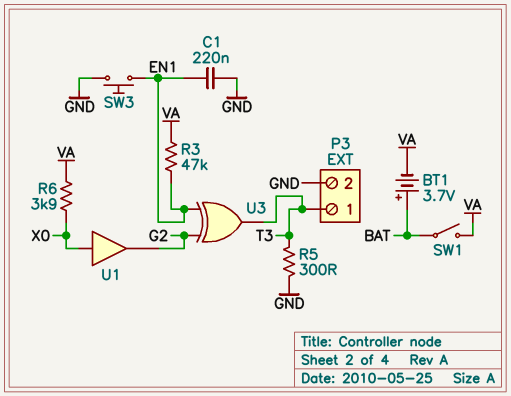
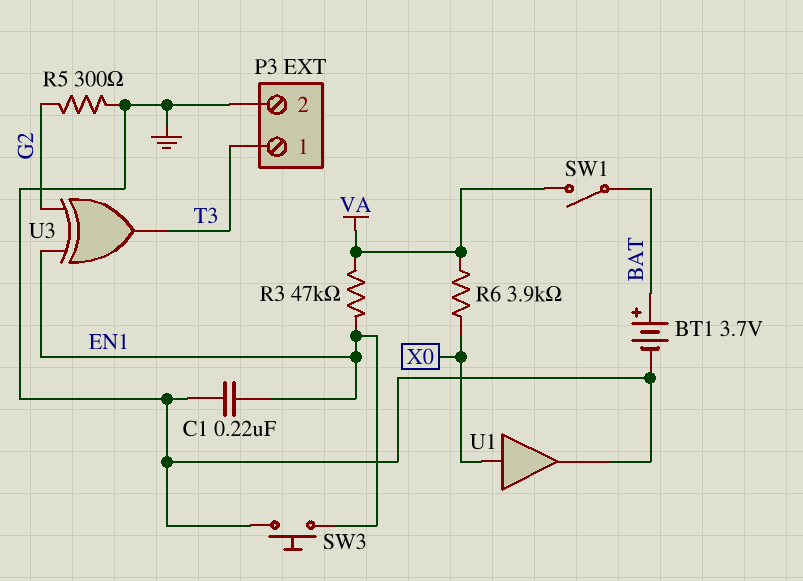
BT1: 3.7V (plus BAT, minus VA) -> 3.7V (plus BAT, minus GND)
R5: 300 (GND, T3) -> 300 (G2, GND)
U1: buffer (in X0, out G2) -> buffer (in X0, out GND)

